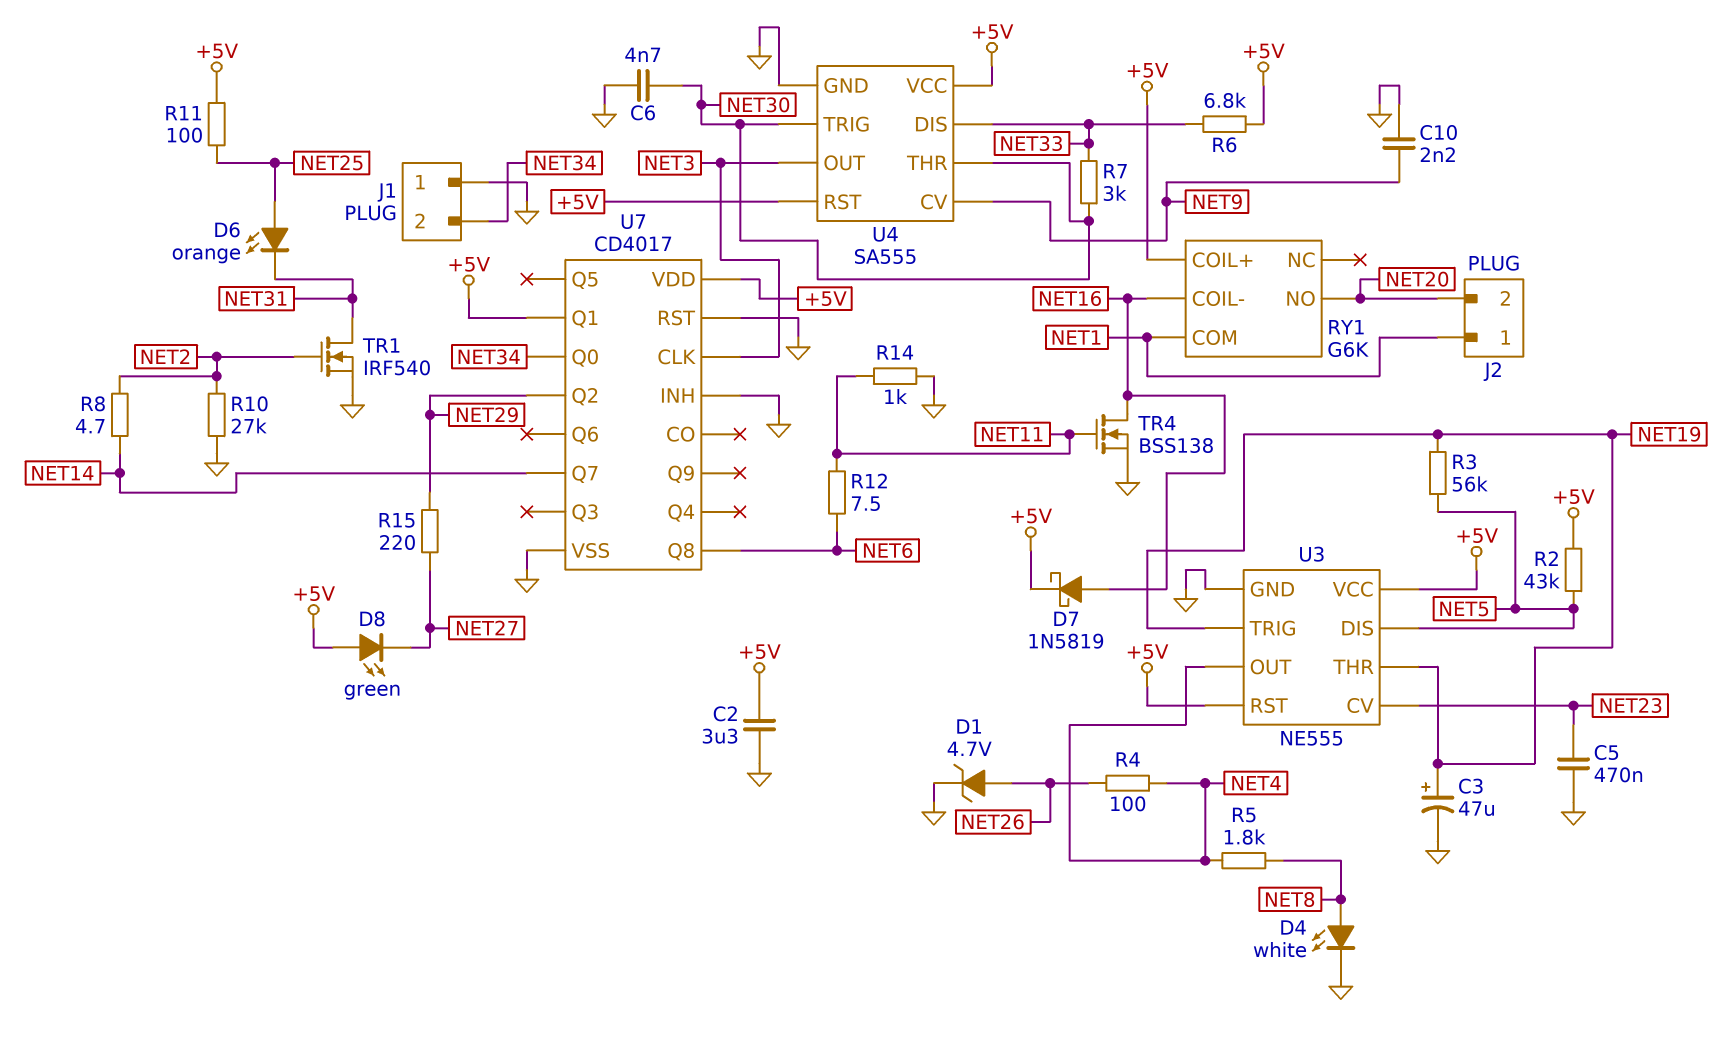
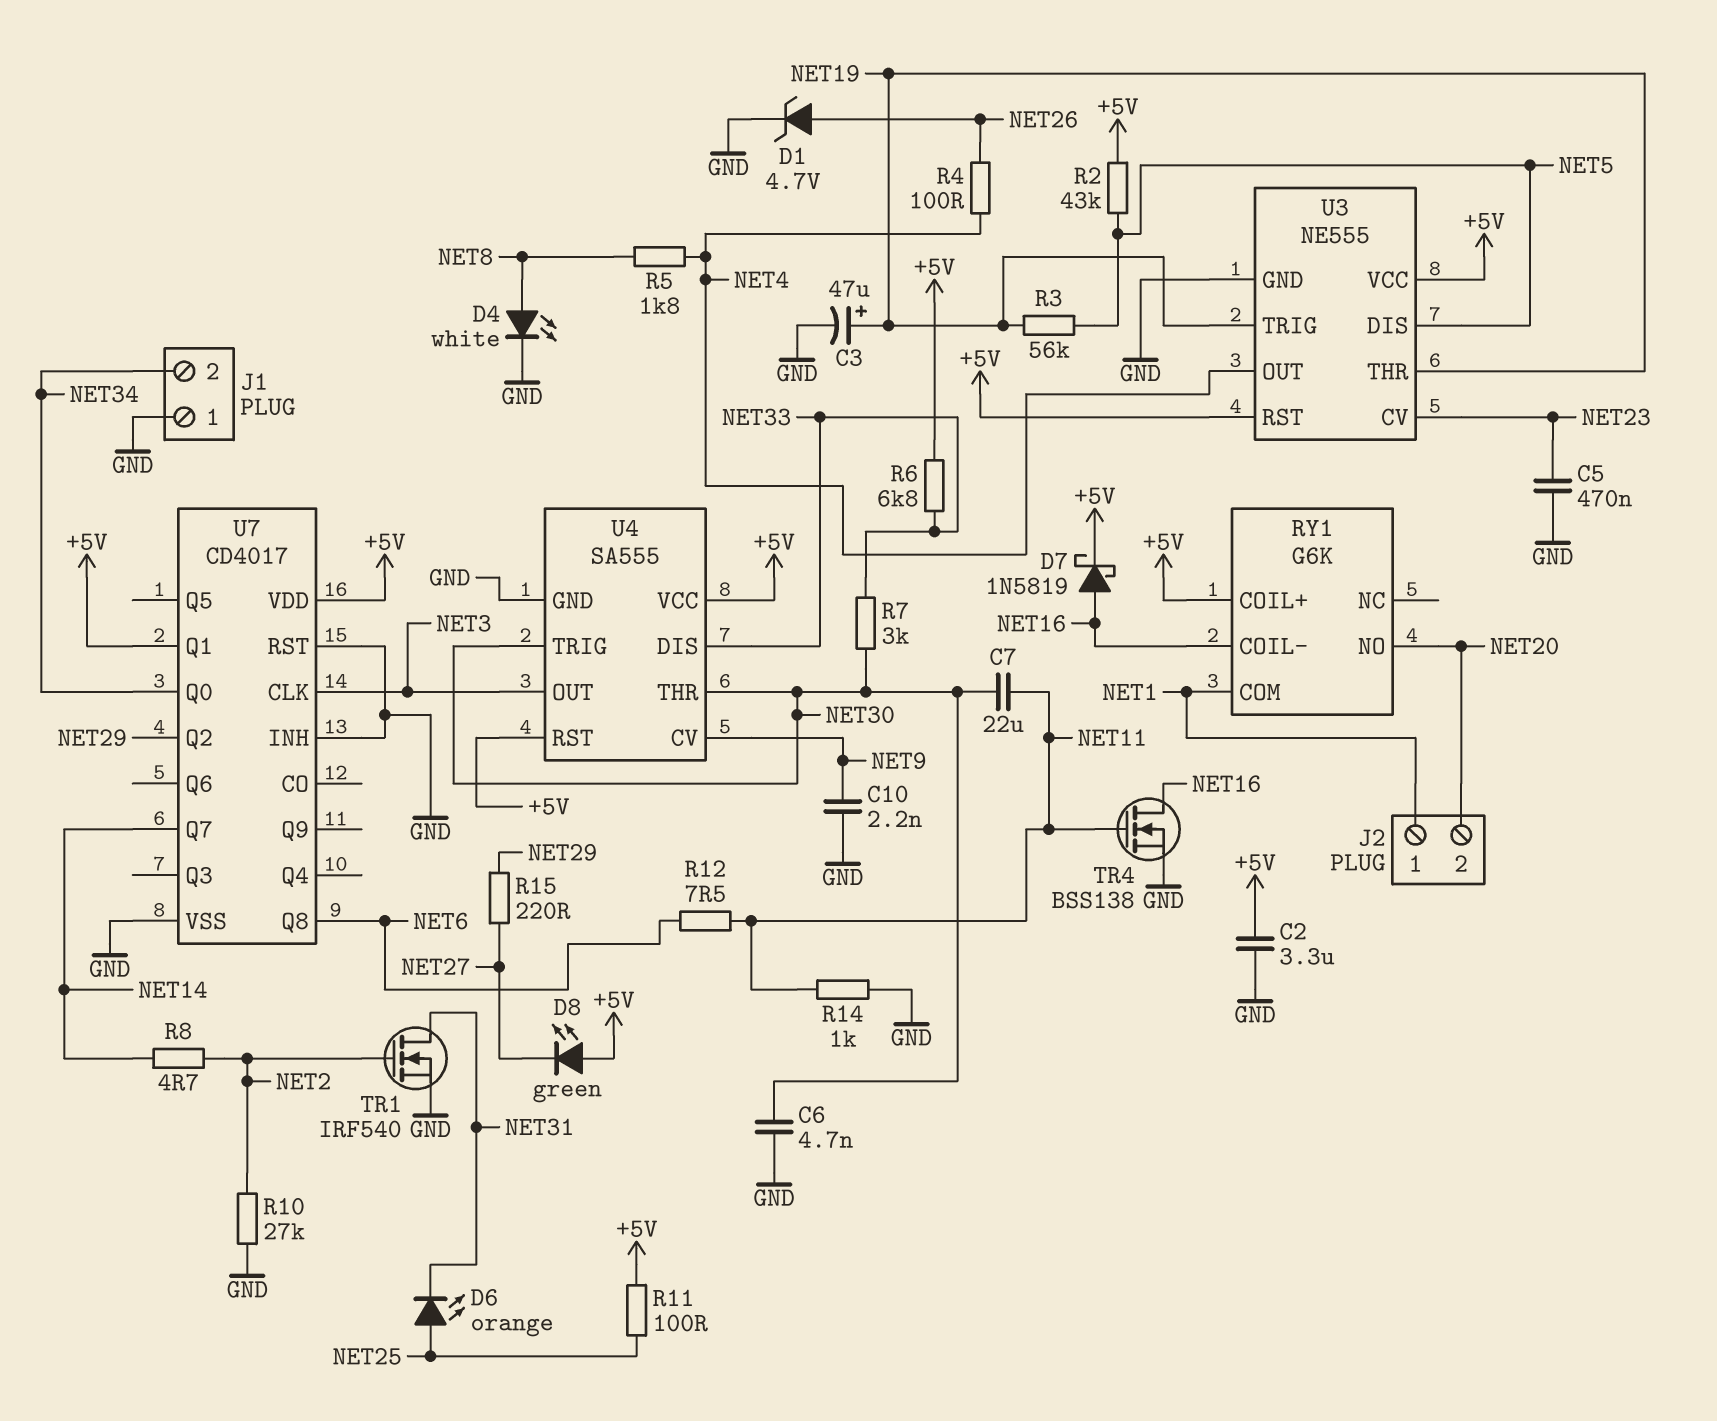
C7: none -> 22uF (NET11, NET30)

